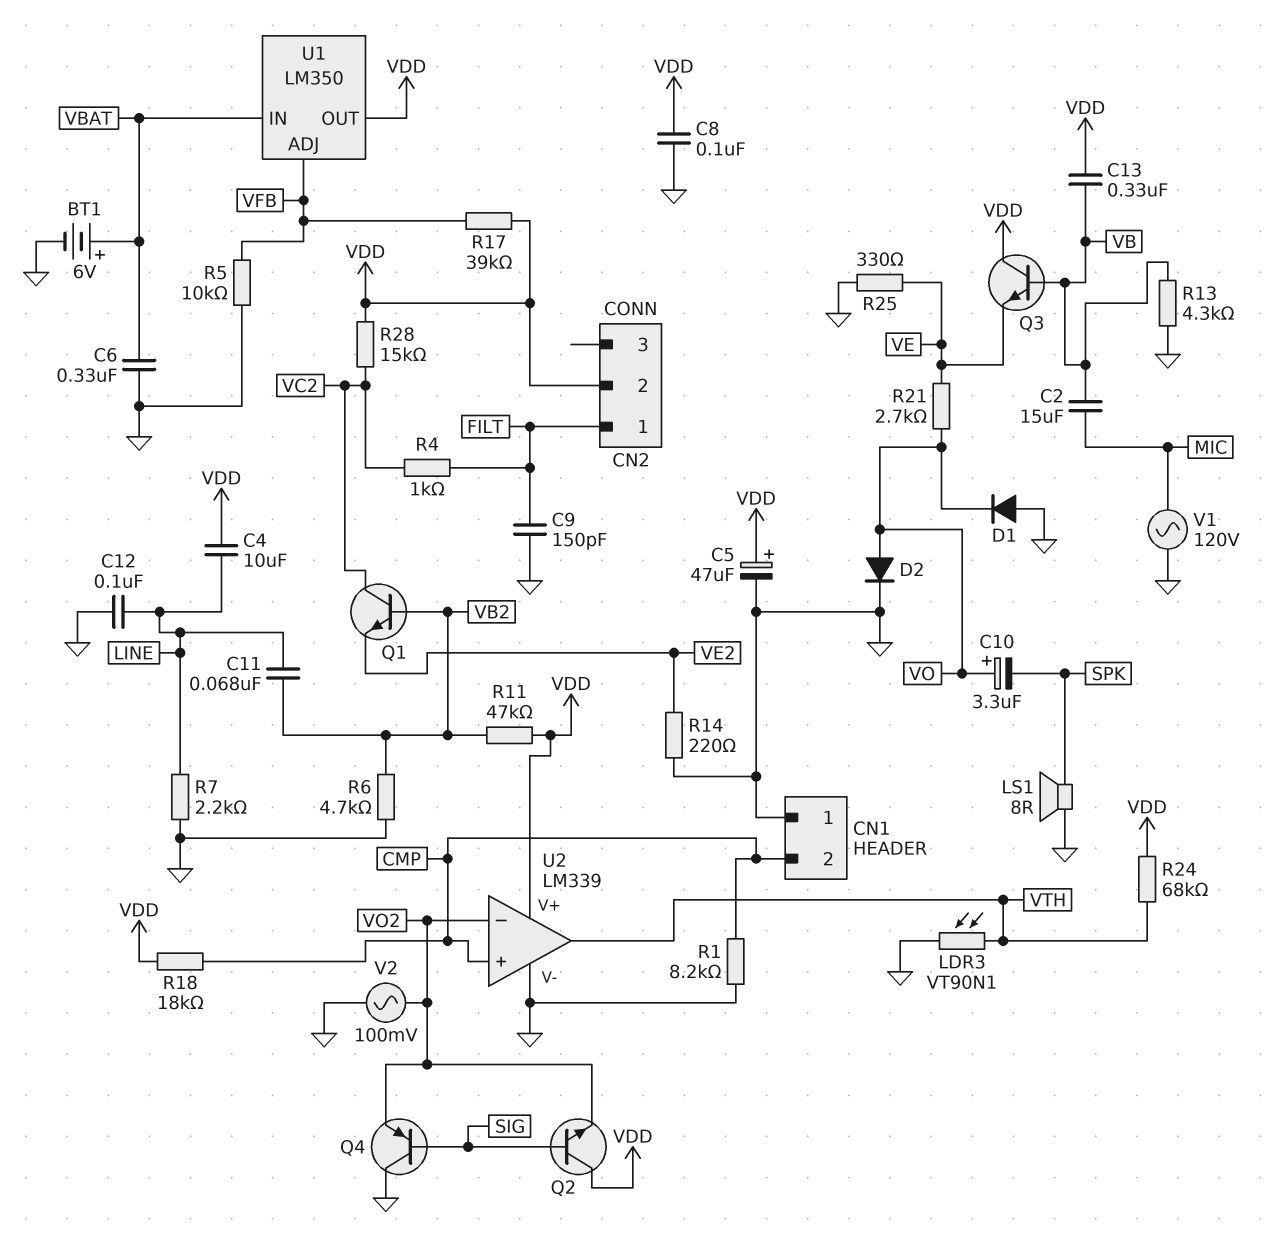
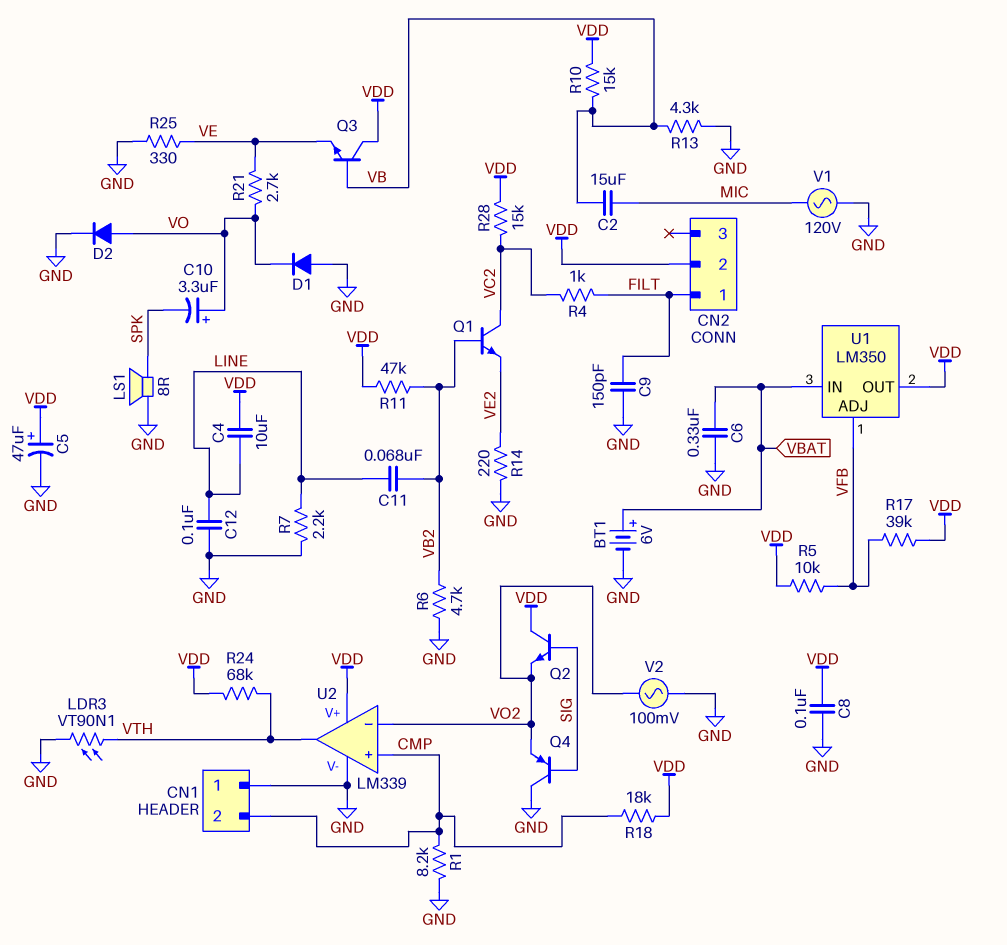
C13: 330nF (VB, VDD) -> none
R5: 10k (GND, VFB) -> 10k (VDD, VFB)
R10: none -> 15k (VB, VDD)

